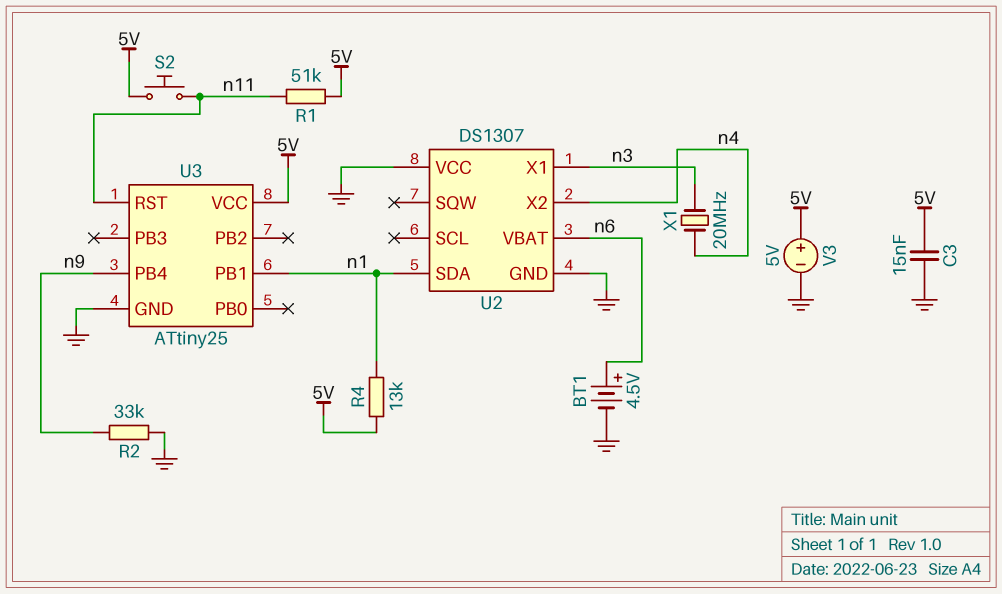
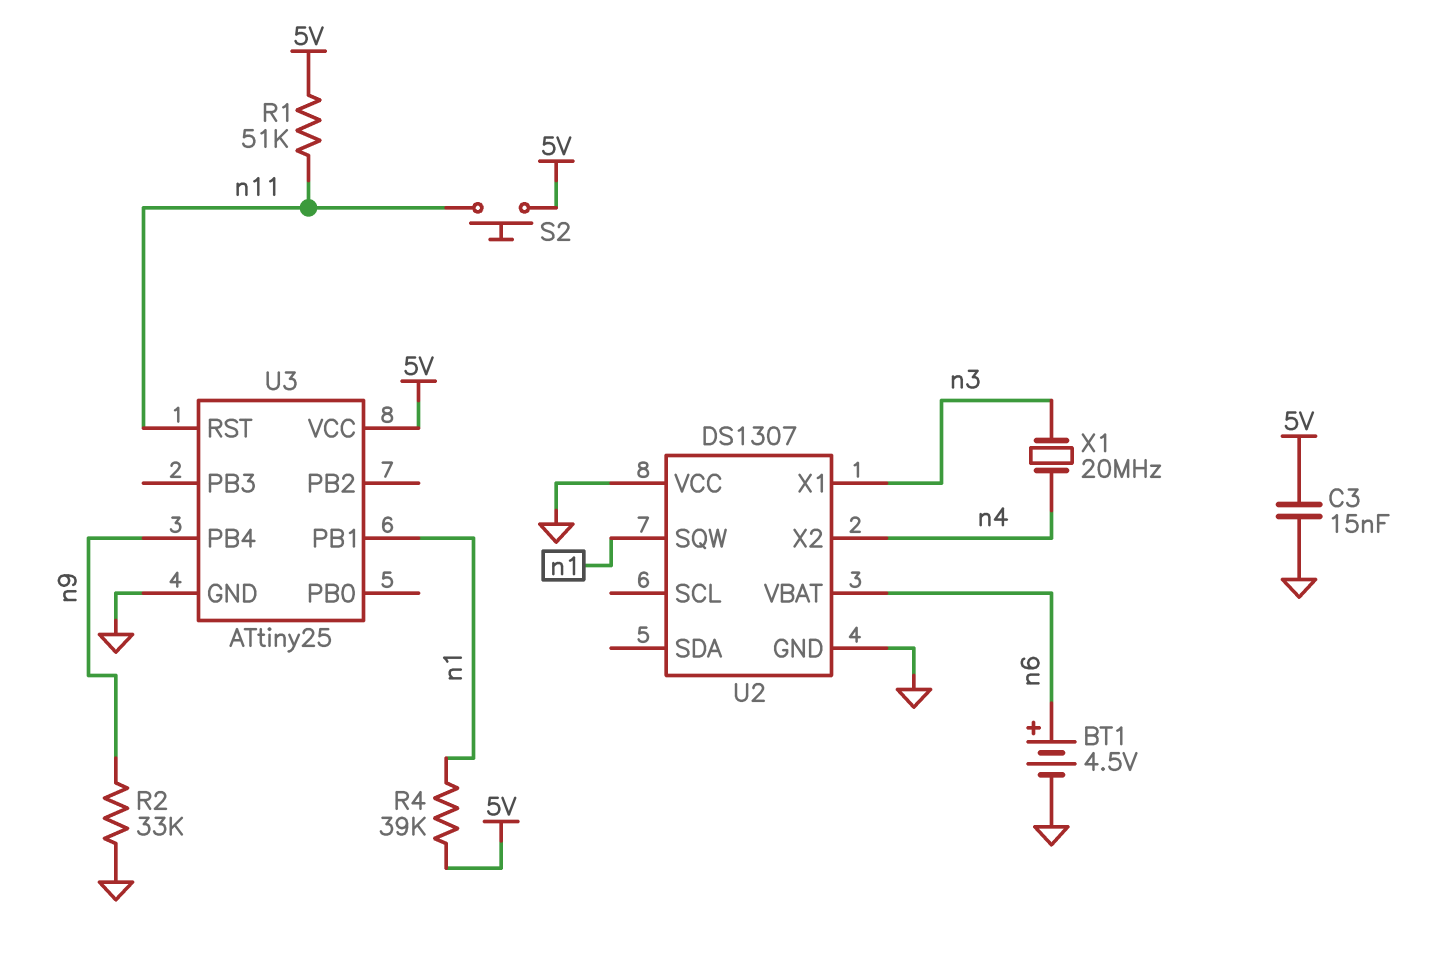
R4: 13k (5V, n1) -> 39k (5V, n1)
U2 pin SDA: n1 -> none
U2 pin SQW: none -> n1
V3: 5V (plus 5V, minus GND) -> none

